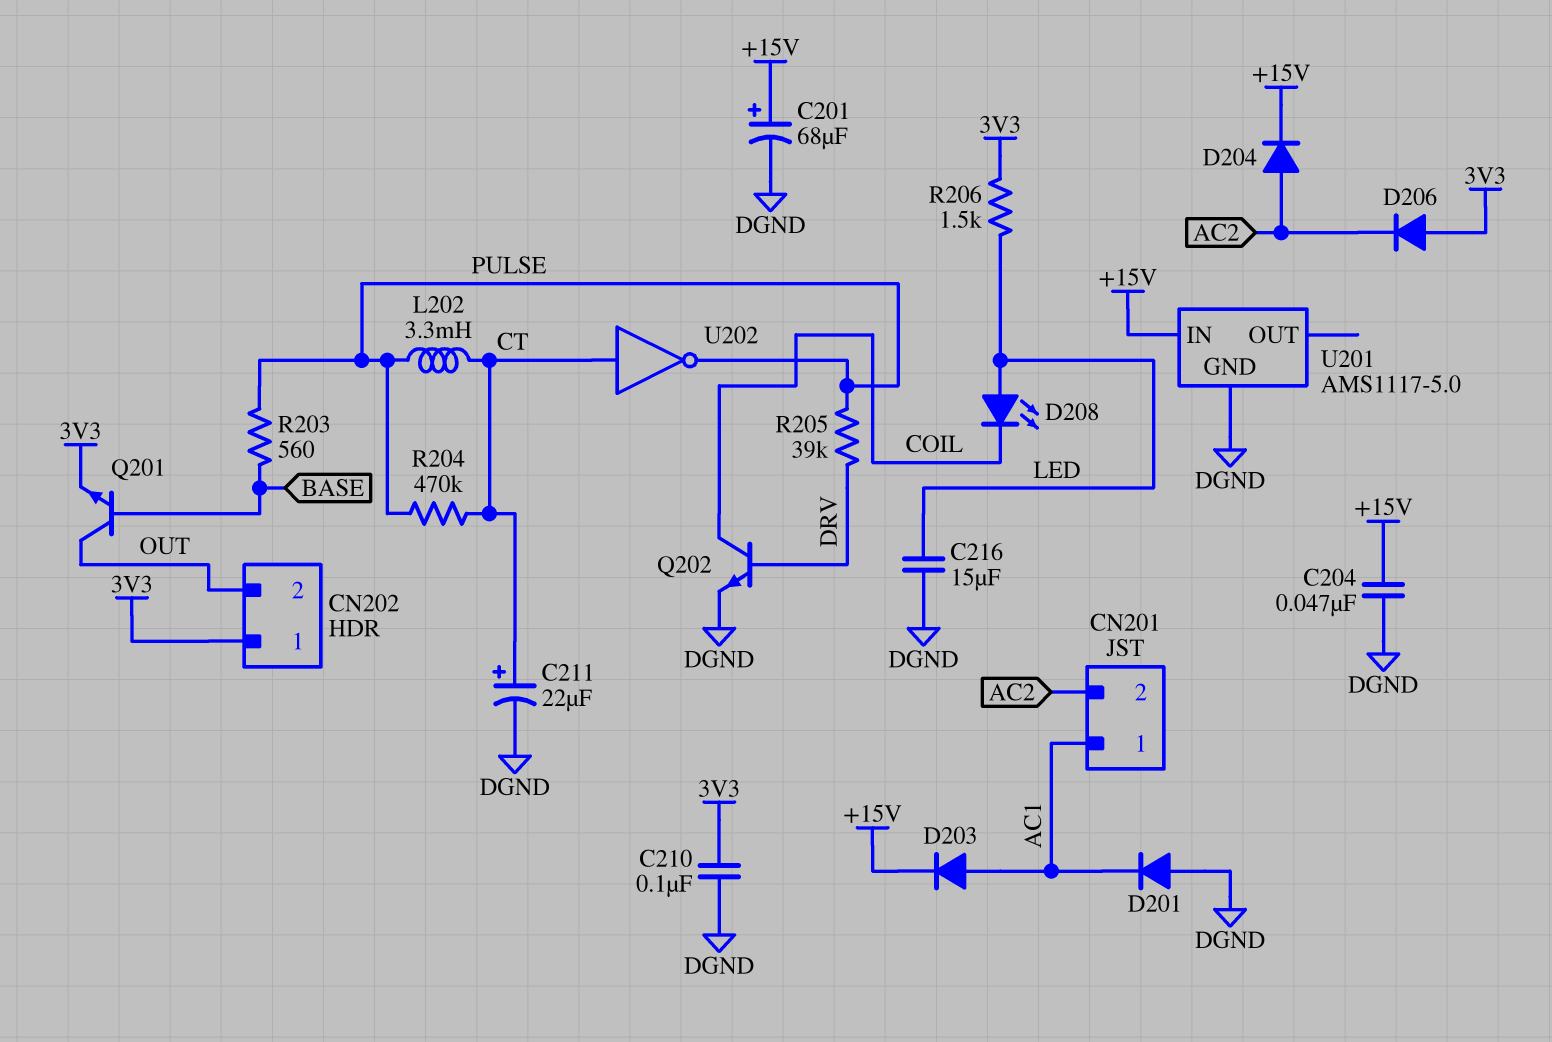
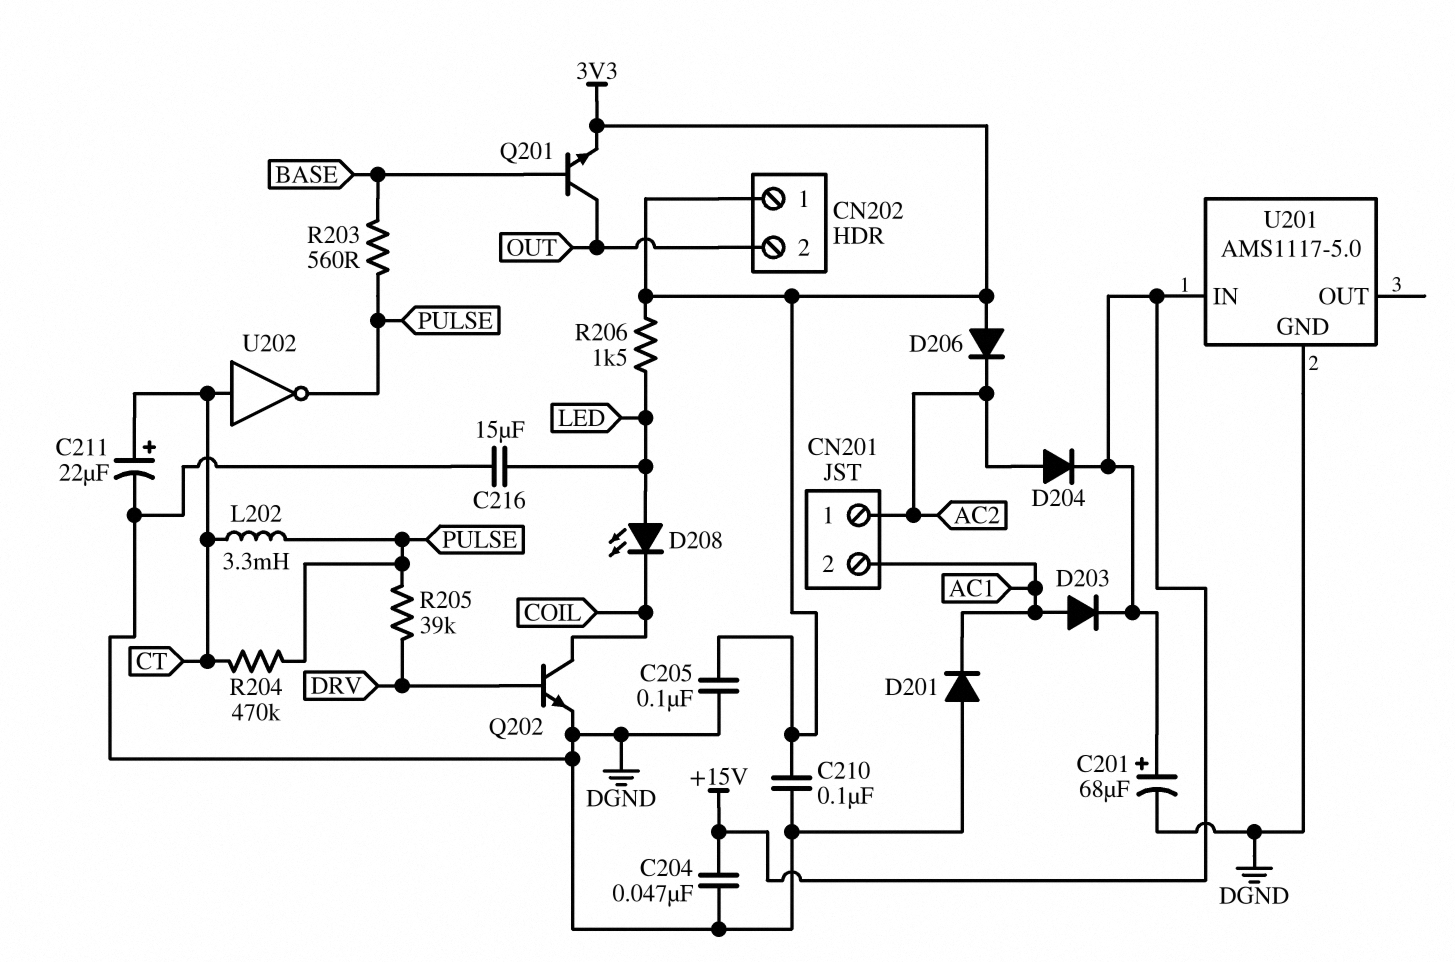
C205: none -> 100nF (3V3, DGND)
CN201 pin 1: AC1 -> AC2
CN201 pin 2: AC2 -> AC1

